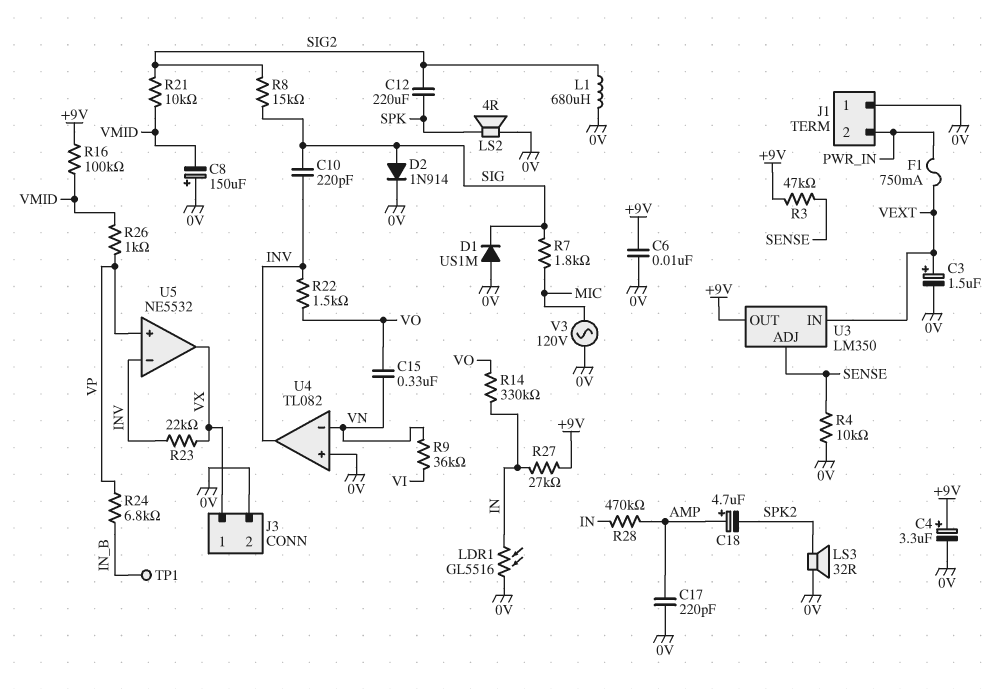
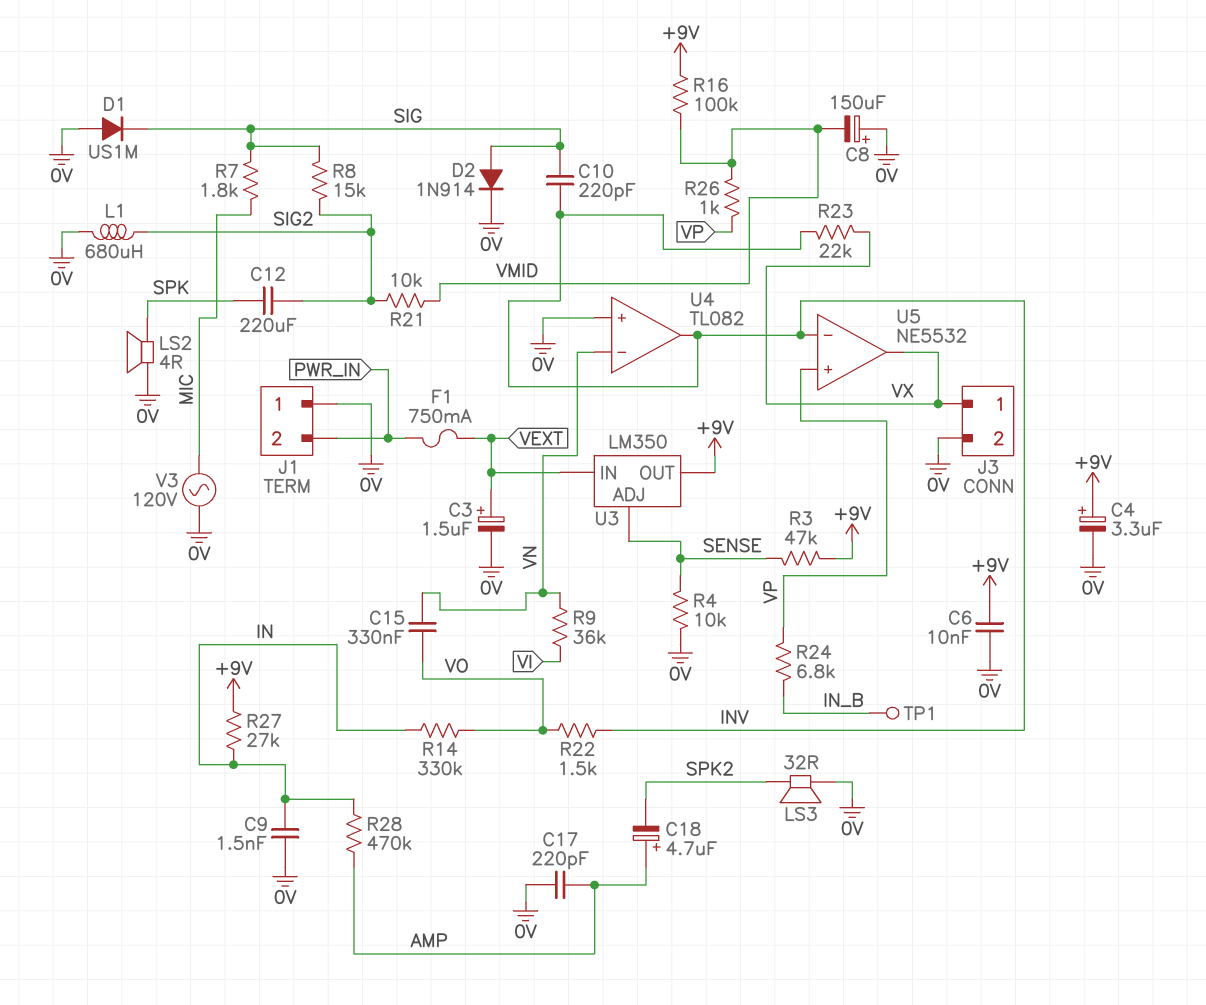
C9: none -> 1.5nF (0V, IN)
LDR1: GL5516 (0V, IN) -> none

